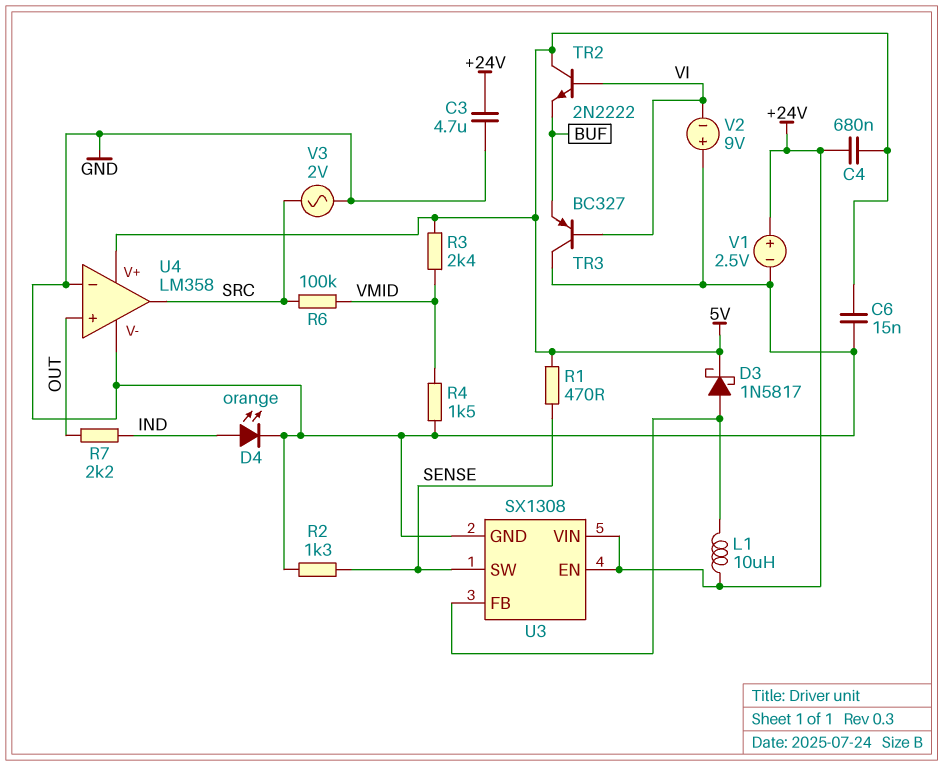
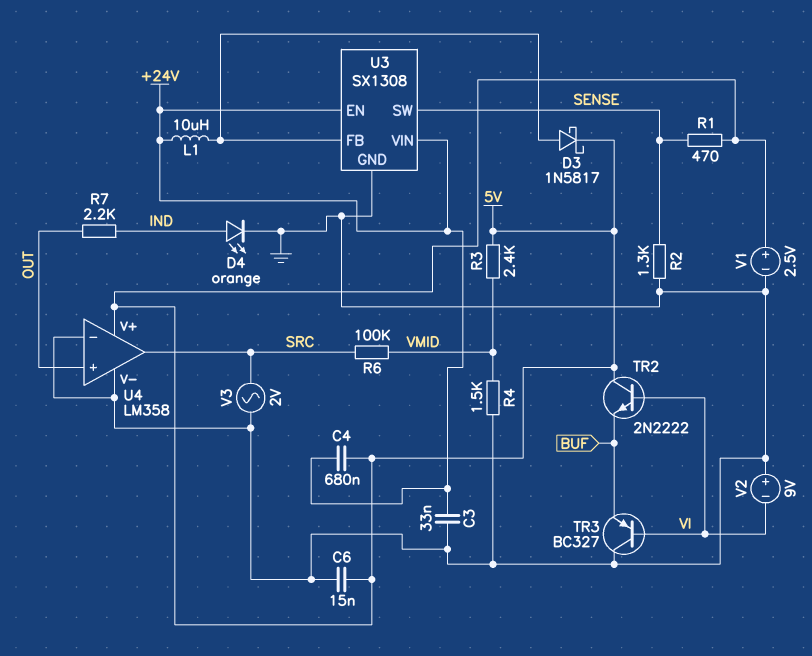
C3: 4.7uF (+24V, GND) -> 33nF (+24V, GND)
V1: 2.5V (plus +24V, minus GND) -> 2.5V (plus 5V, minus GND)

